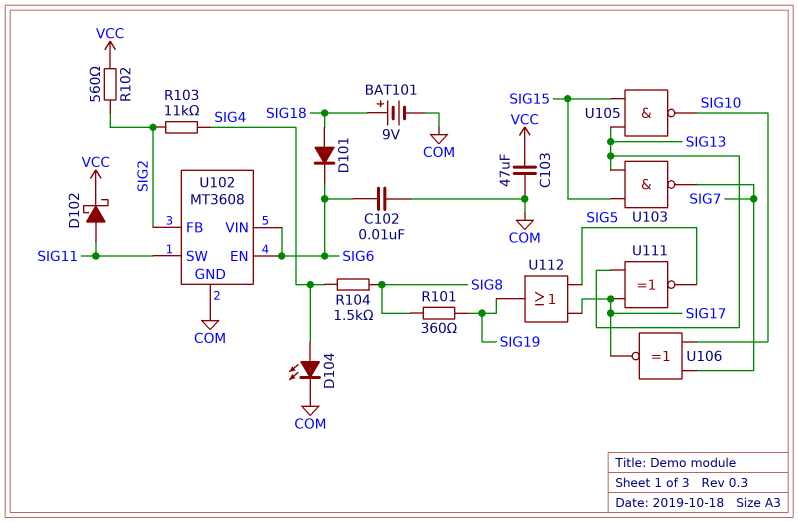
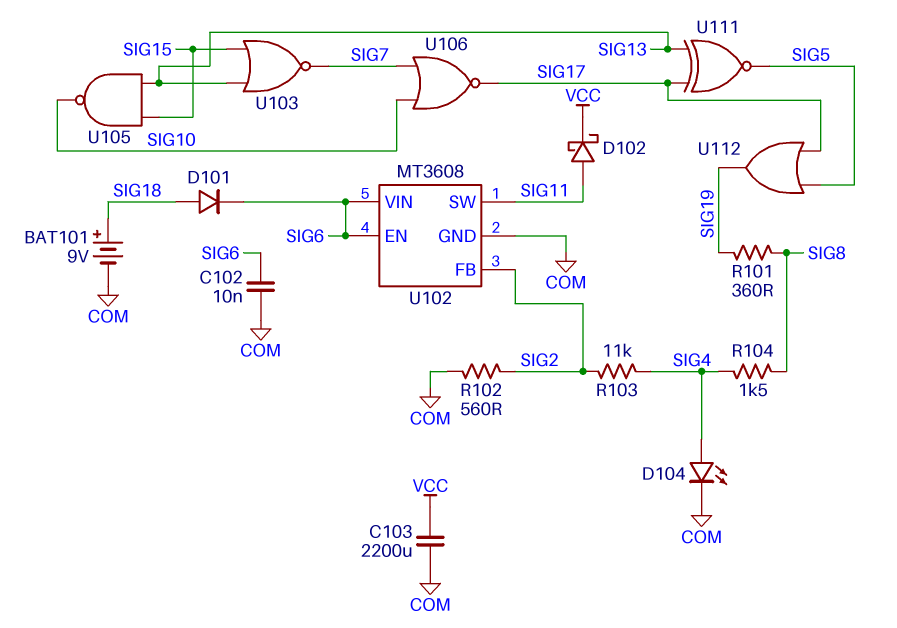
C103: 47uF (COM, VCC) -> 2200uF (COM, VCC)
R102: 560 (SIG2, VCC) -> 560 (COM, SIG2)
U103: NAND (in SIG13, in SIG15, out SIG7) -> NOR (in SIG13, in SIG15, out SIG7)
U106: XNOR (in SIG7, in SIG10, out SIG17) -> NOR (in SIG7, in SIG10, out SIG17)

